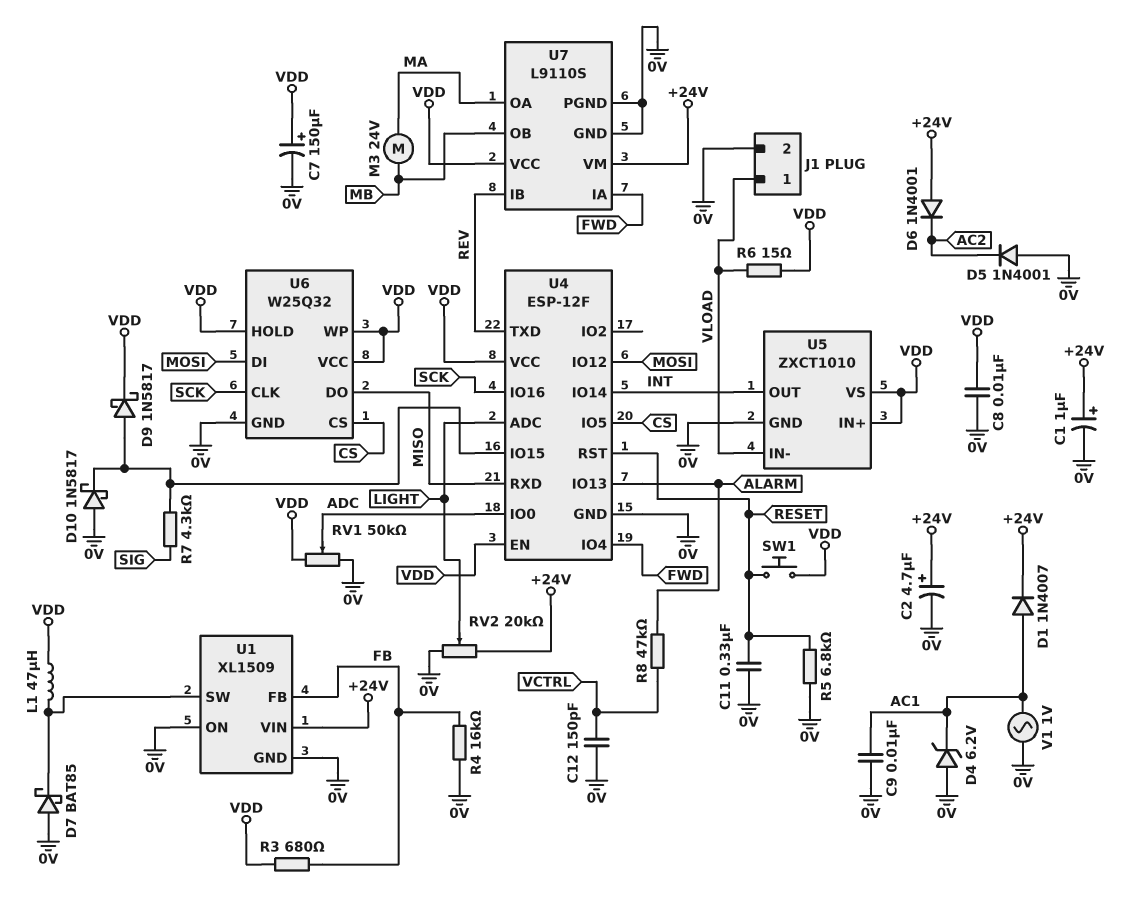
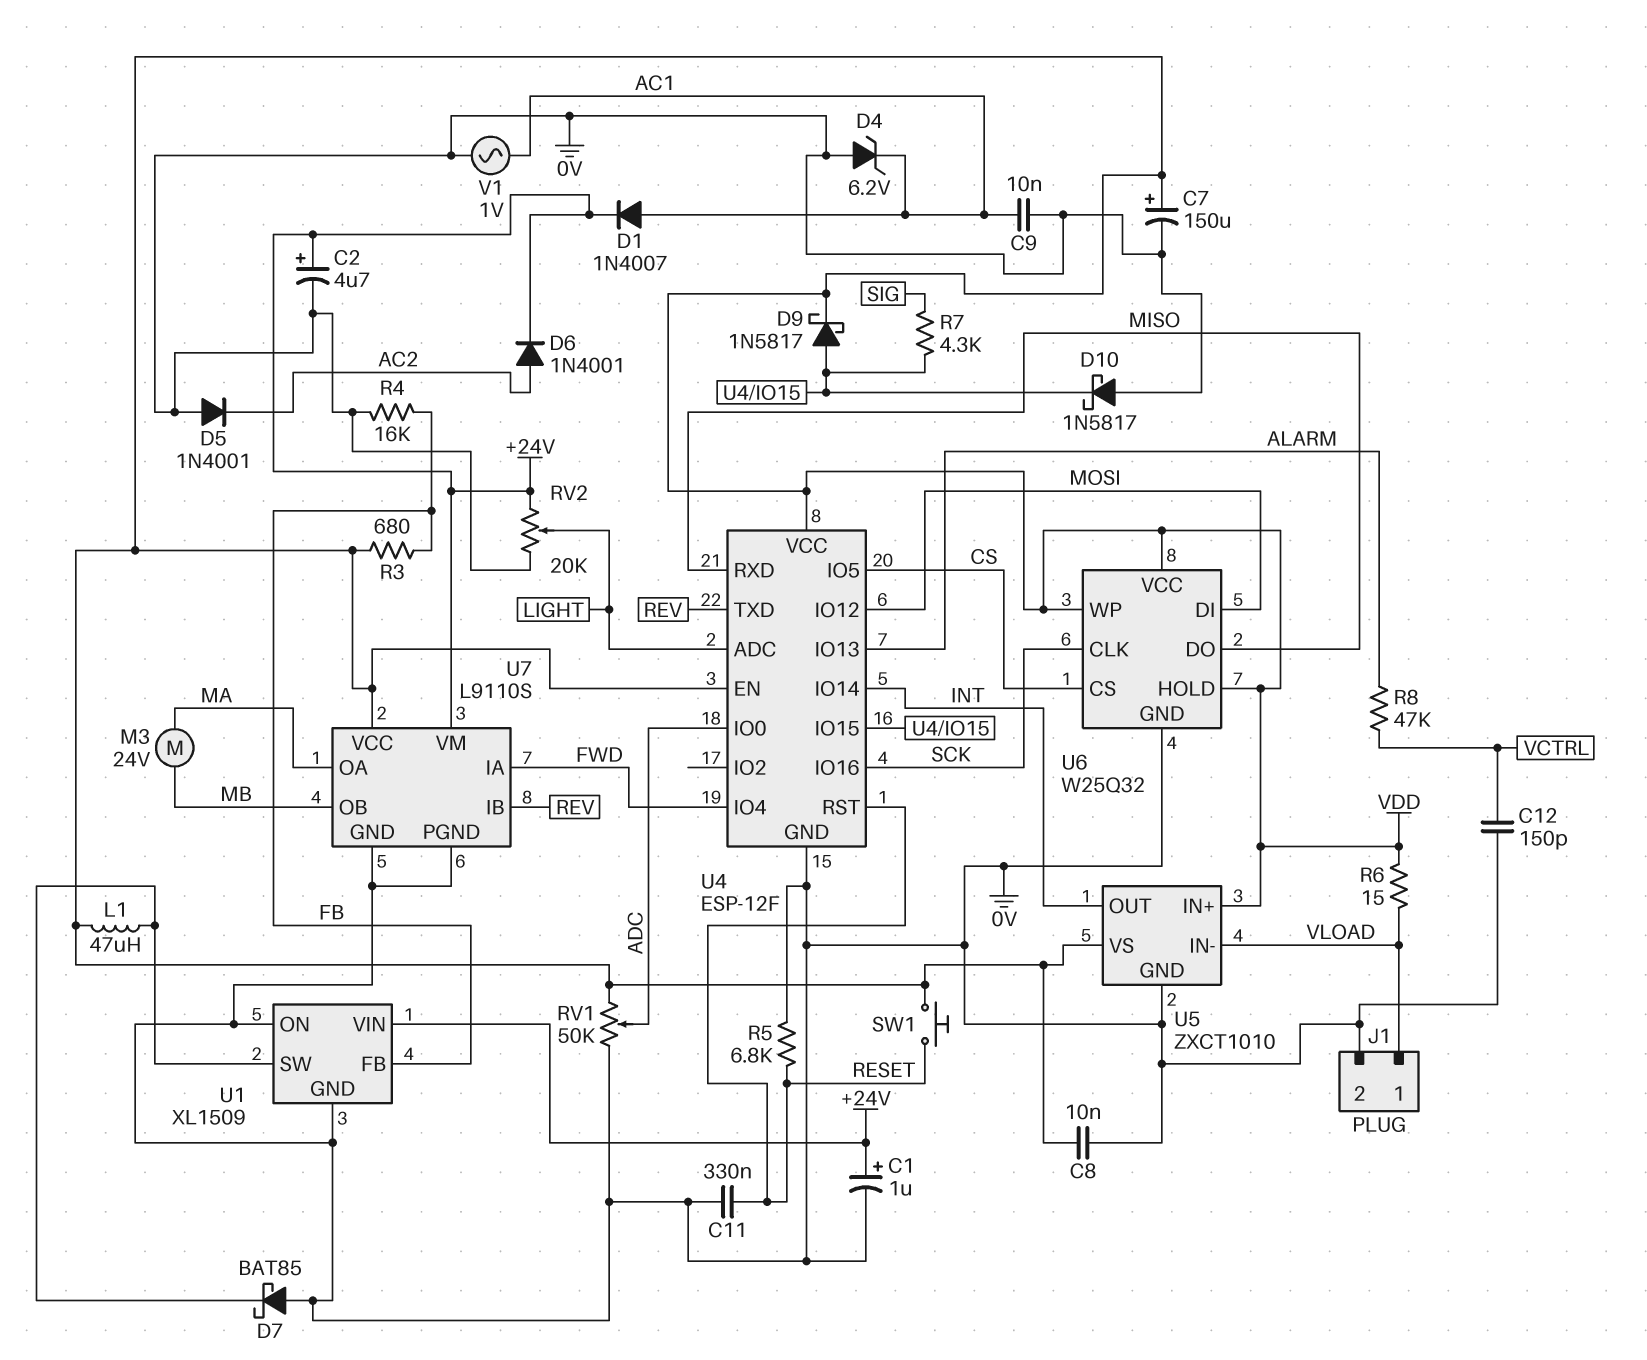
D6: diode 1N4001 (A +24V, K AC2) -> diode 1N4001 (A AC2, K +24V)

